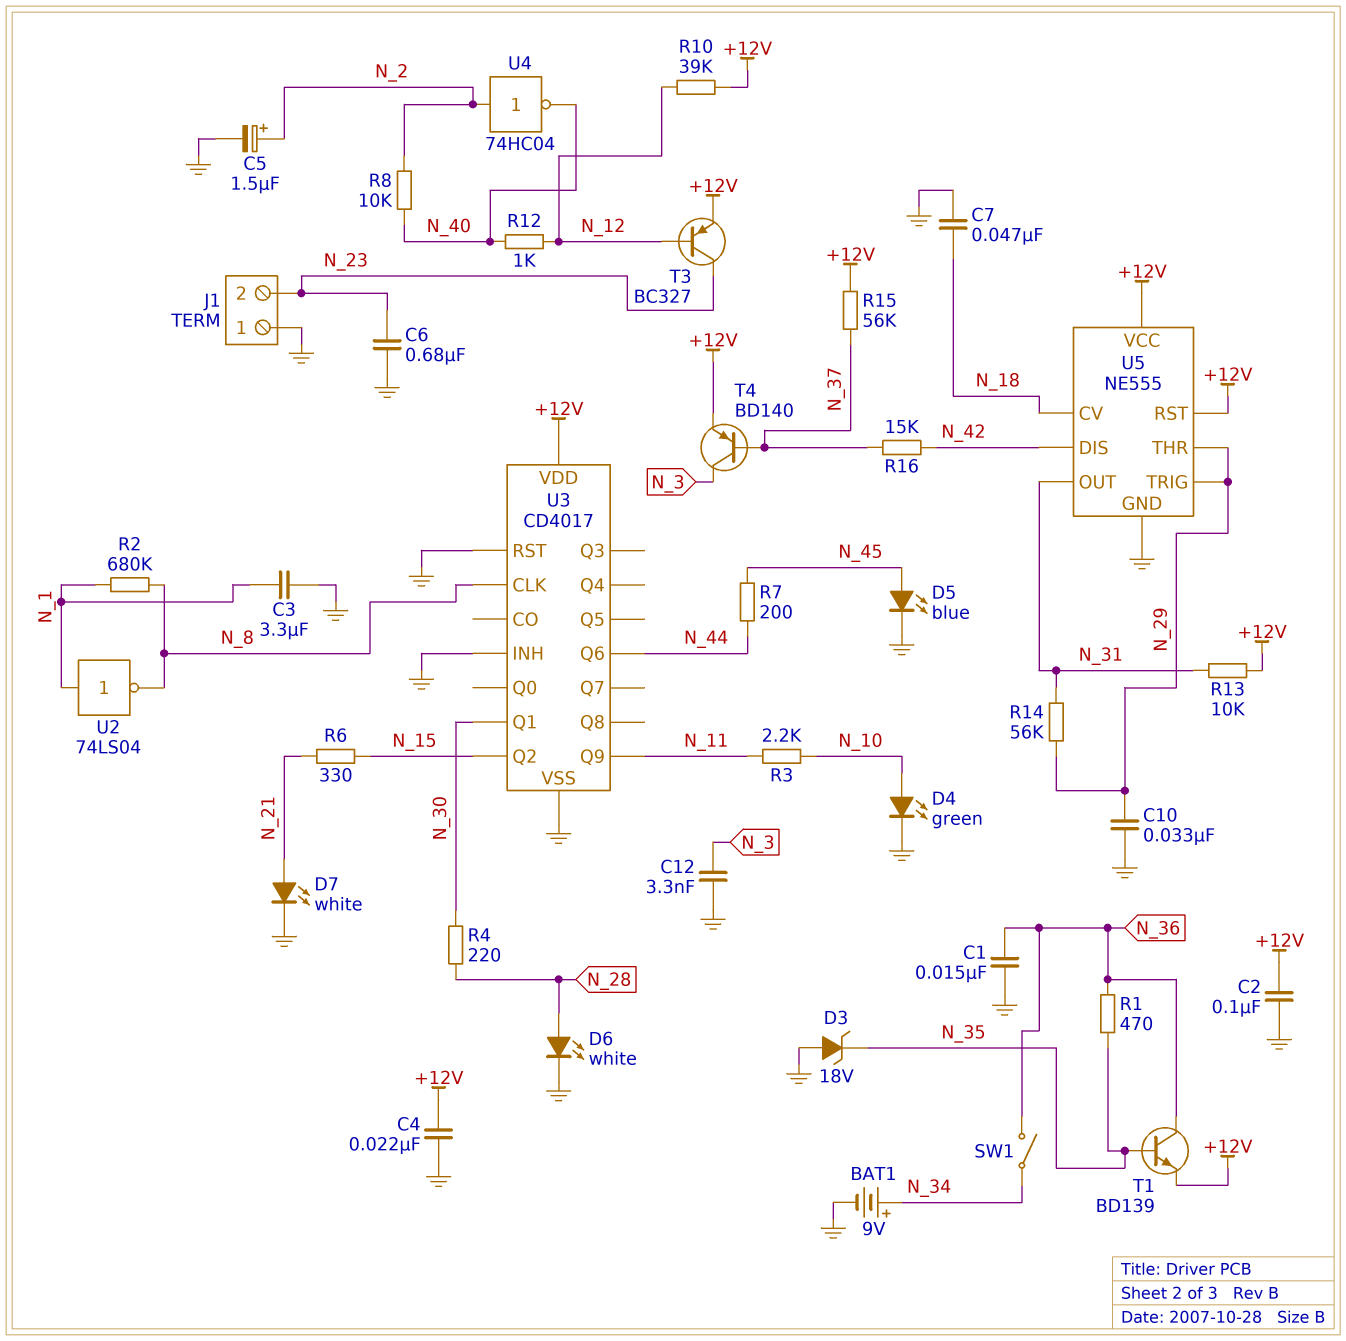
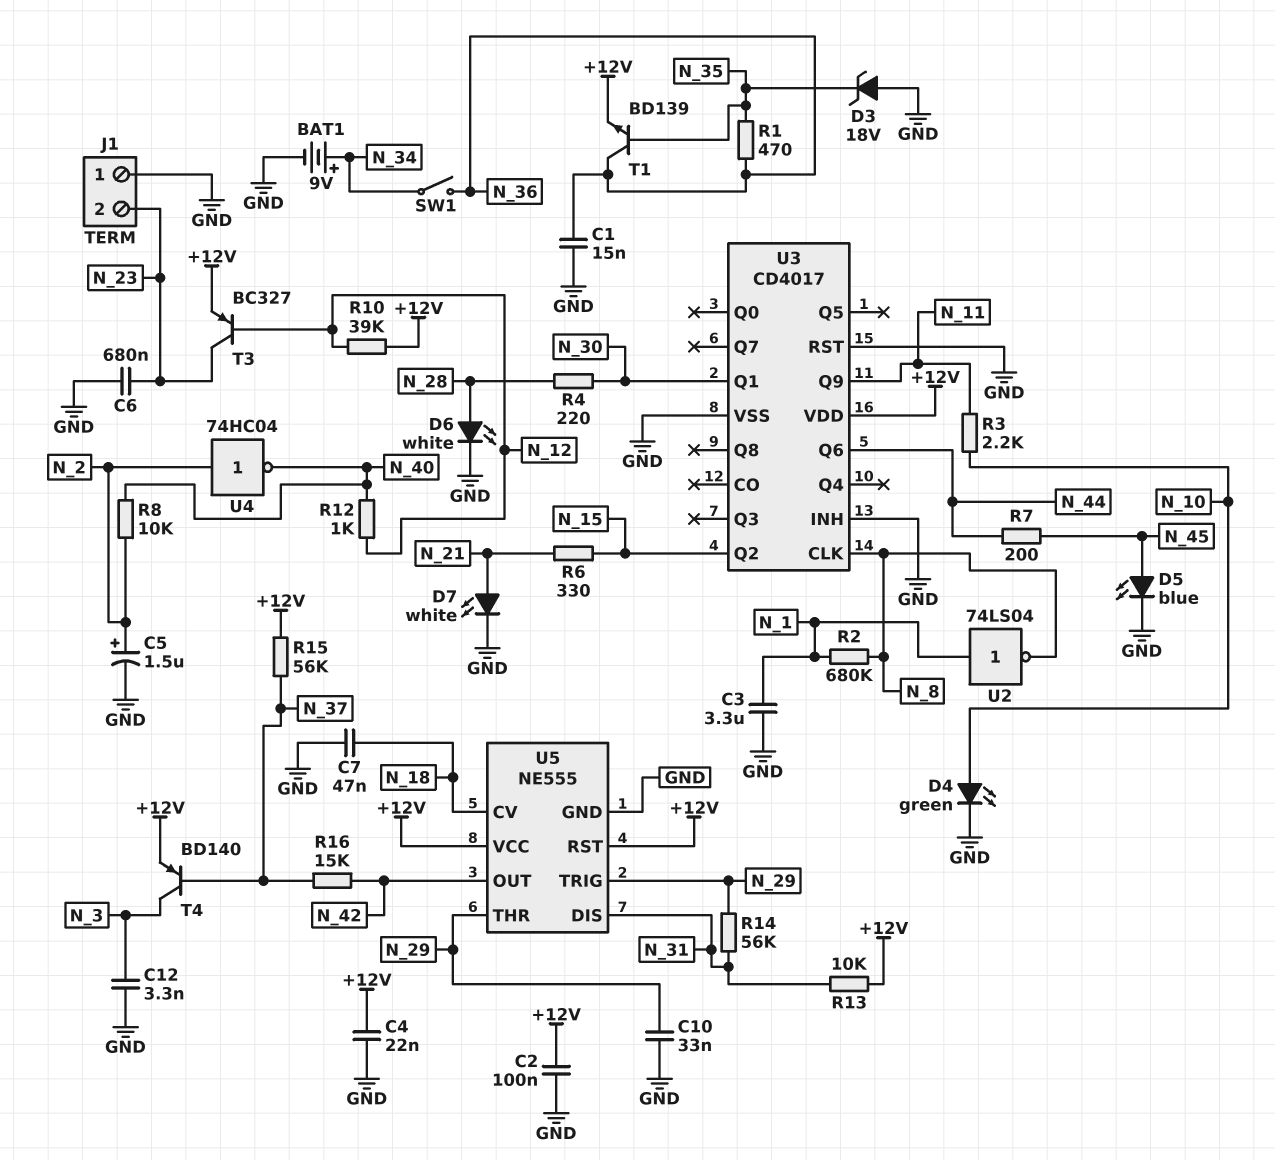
U5 pin DIS: N_42 -> N_31
U5 pin OUT: N_31 -> N_42

